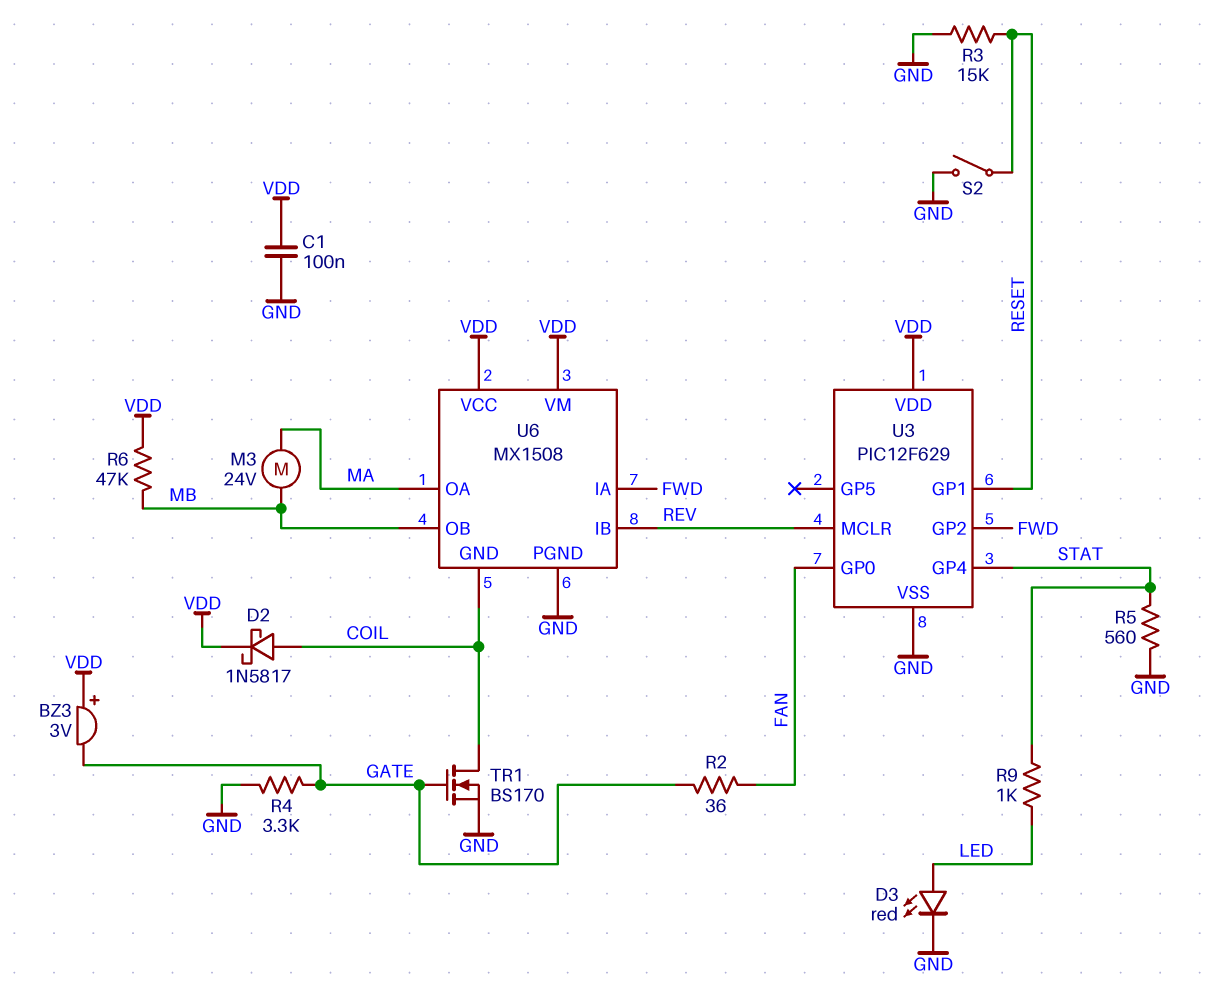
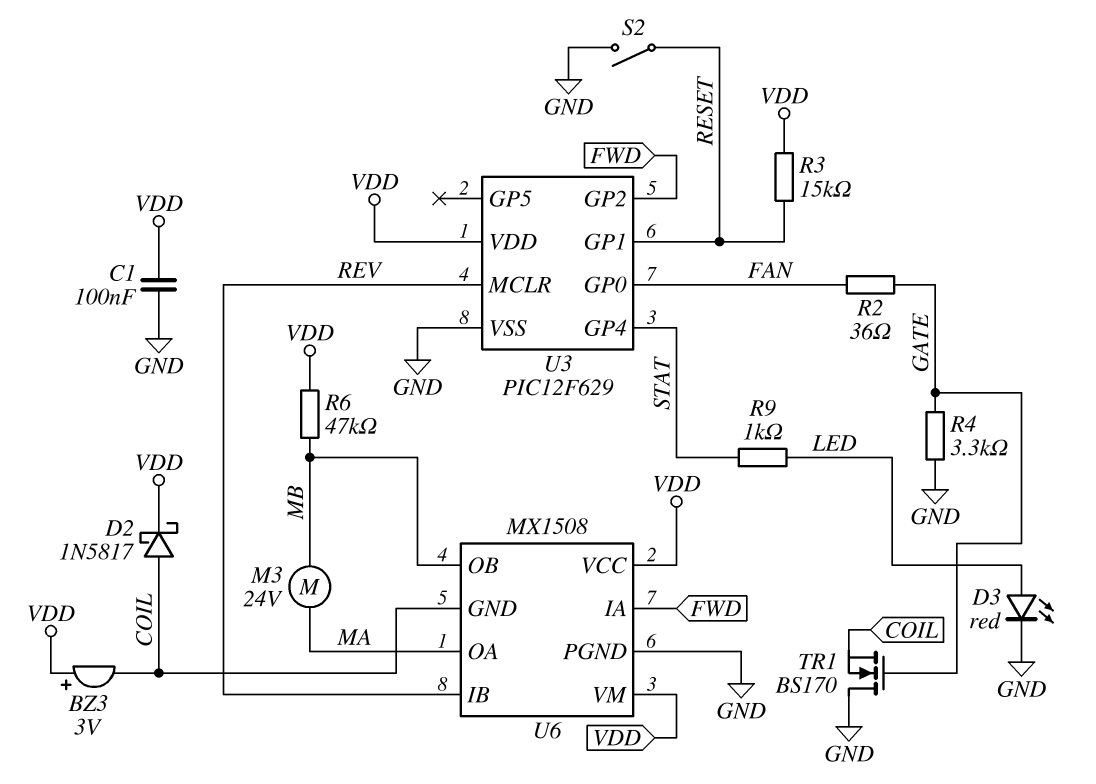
BZ3: buzzer 3V (plus VDD, minus GATE) -> buzzer 3V (plus VDD, minus COIL)
R3: 15k (GND, RESET) -> 15k (RESET, VDD)
R5: 560 (GND, STAT) -> none
TR1: NMOS BS170 (G GATE, D COIL, S GND) -> NMOS BS170 (G GATE, D GND, S COIL)

